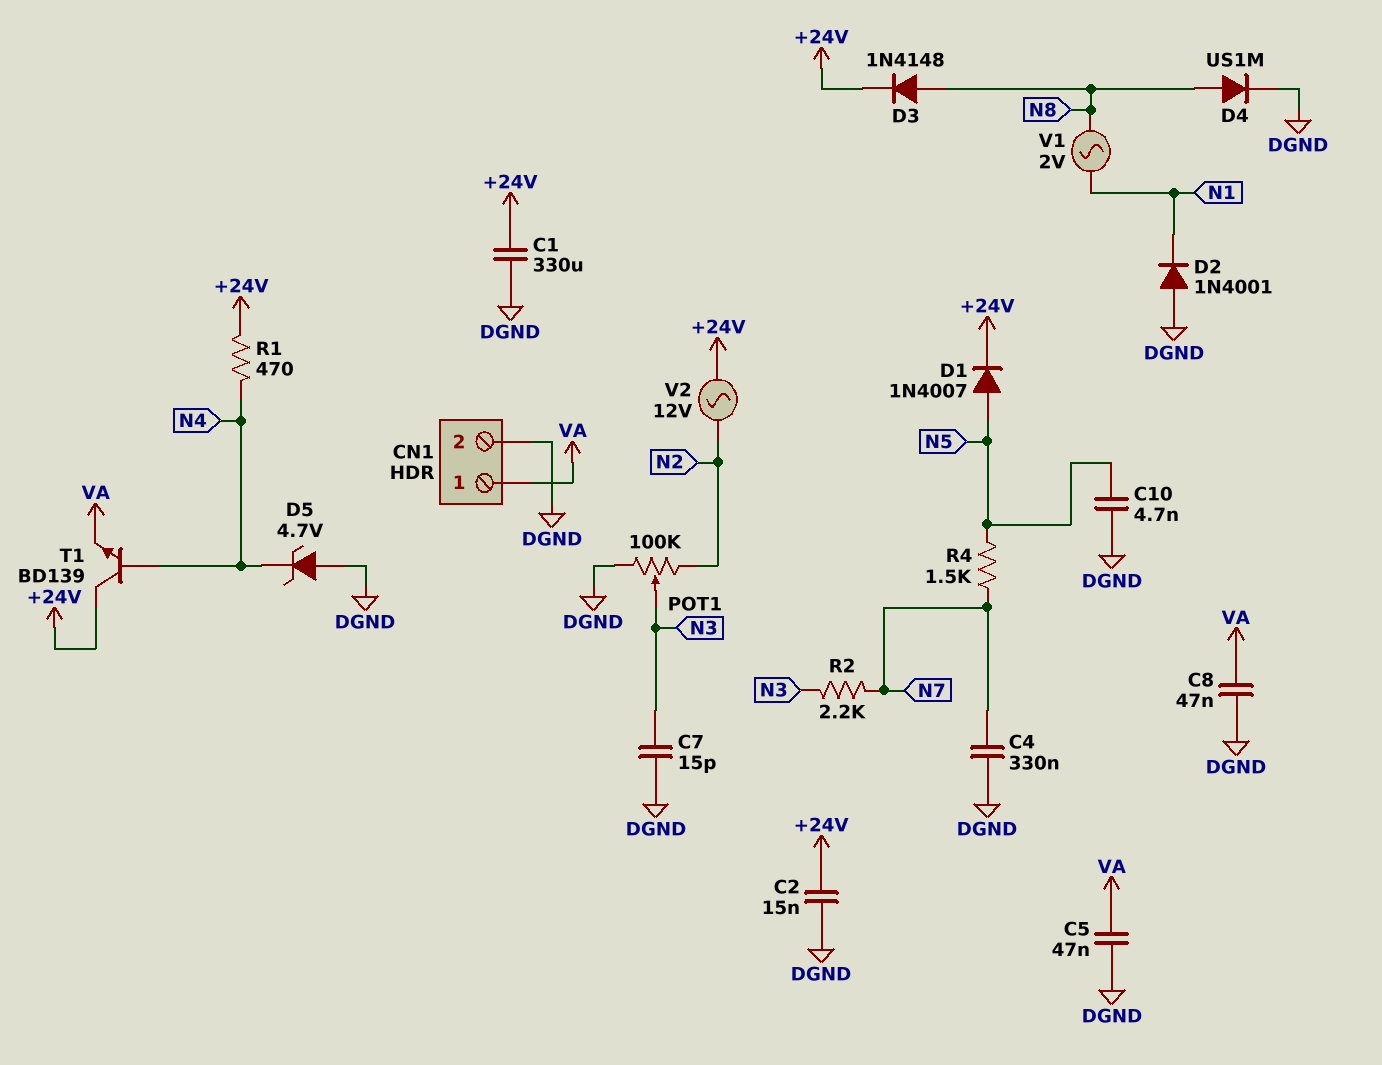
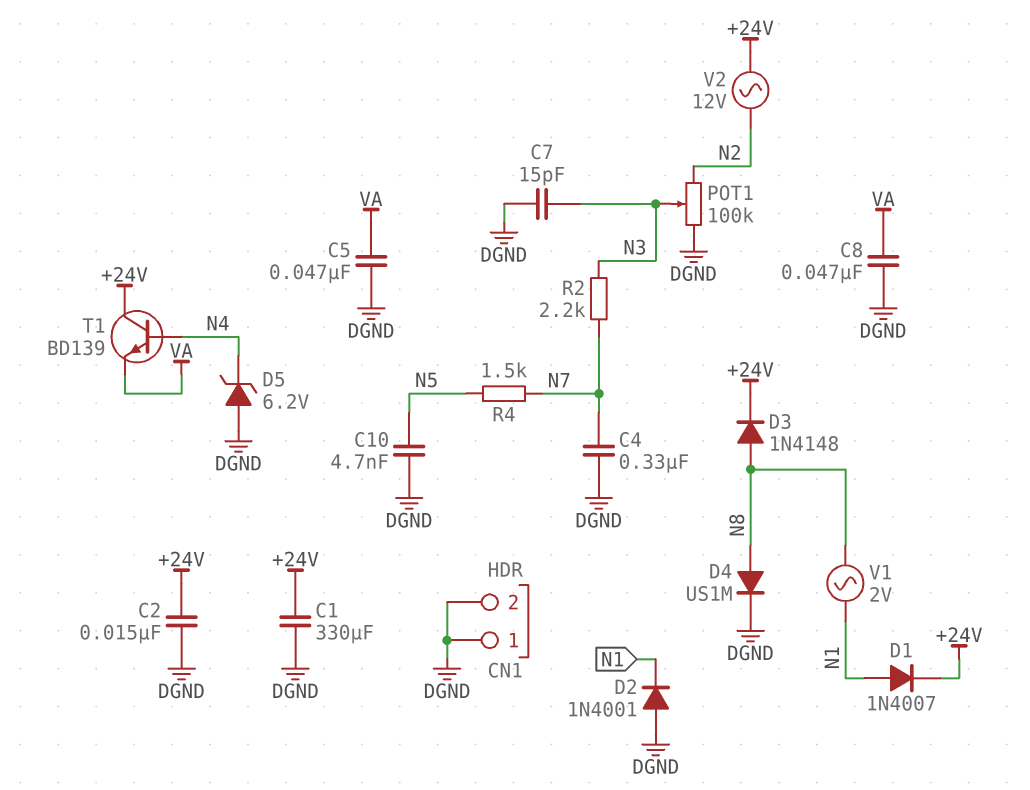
CN1 pin 1: VA -> DGND
D1: diode 1N4007 (A N5, K +24V) -> diode 1N4007 (A N1, K +24V)
D5: zener 4.7V (A DGND, K N4) -> zener 6.2V (A DGND, K N4)
R1: 470 (+24V, N4) -> none

